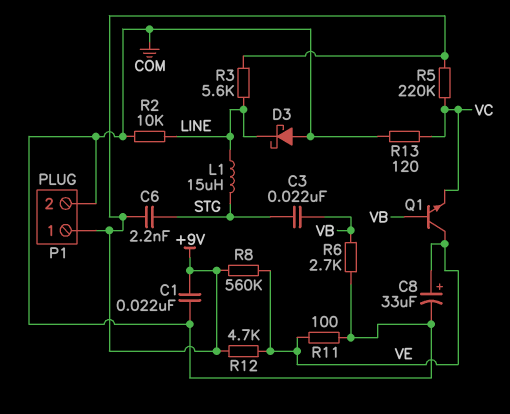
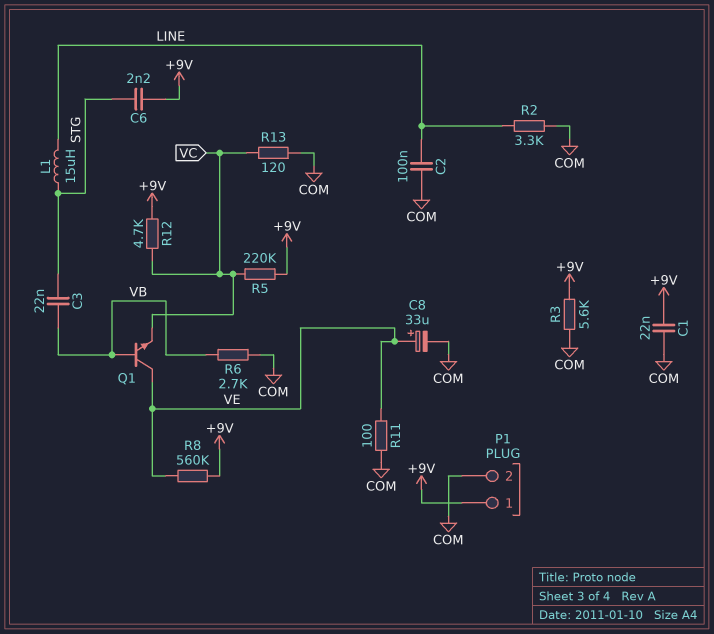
C2: none -> 100nF (COM, LINE)
D3: schottky (A COM, K LINE) -> none
R2: 10k (COM, LINE) -> 3.3k (COM, LINE)
R3: 5.6k (+9V, LINE) -> 5.6k (+9V, COM)
R12: 4.7k (+9V, VE) -> 4.7k (+9V, VC)

